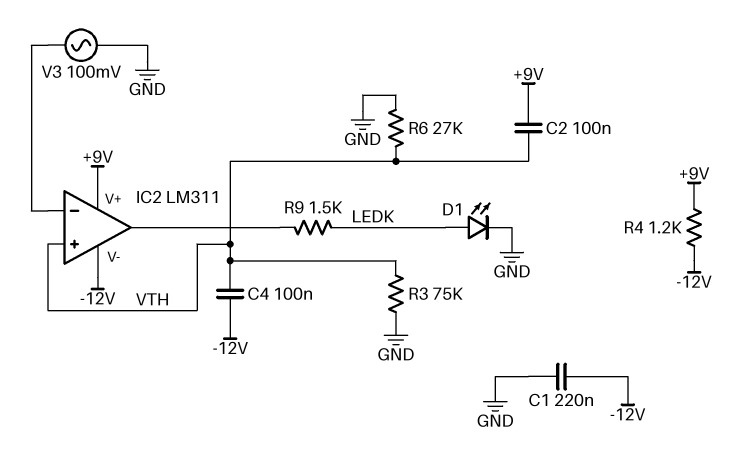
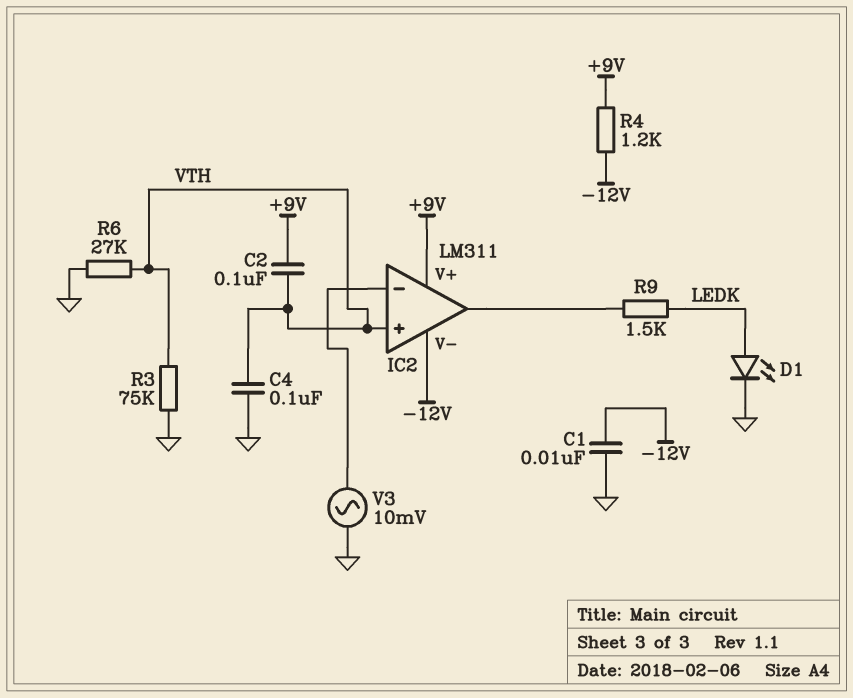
C1: 220nF (-12V, GND) -> 10nF (-12V, GND)
C4: 100nF (-12V, VTH) -> 100nF (GND, VTH)
V3: AC 100mV (GND, IC2/in-) -> AC 10mV (GND, IC2/in-)

